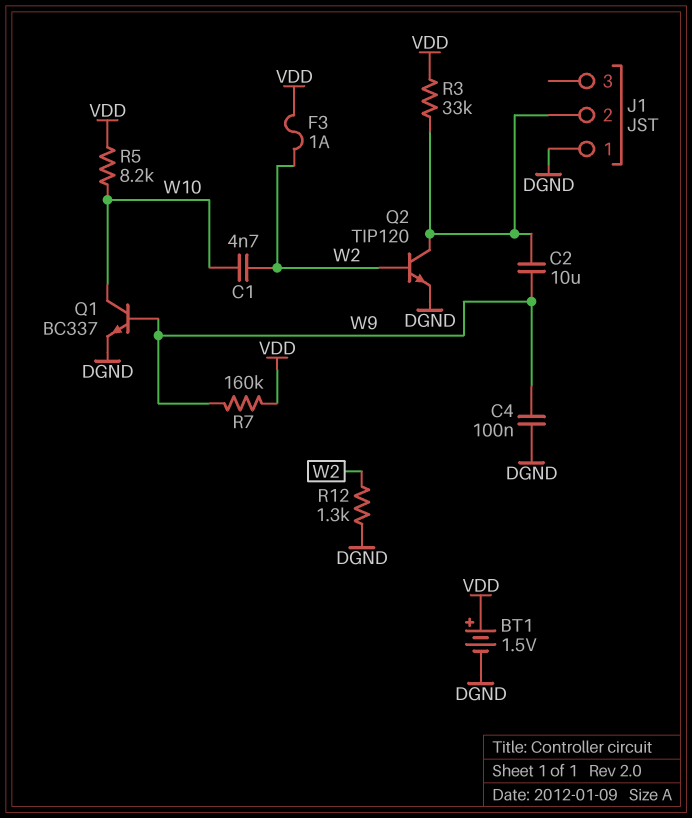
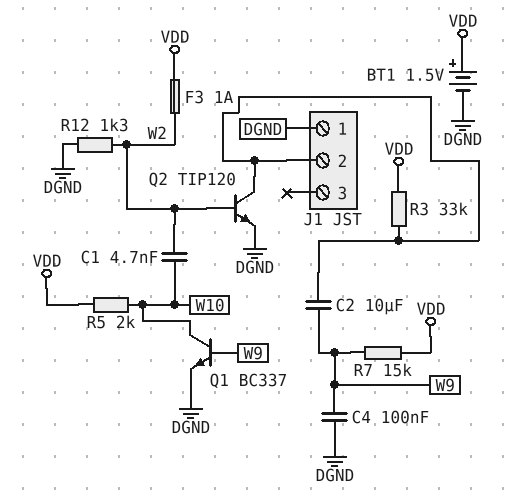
R5: 8.2k (VDD, W10) -> 2k (VDD, W10)
R7: 160k (VDD, W9) -> 15k (VDD, W9)

